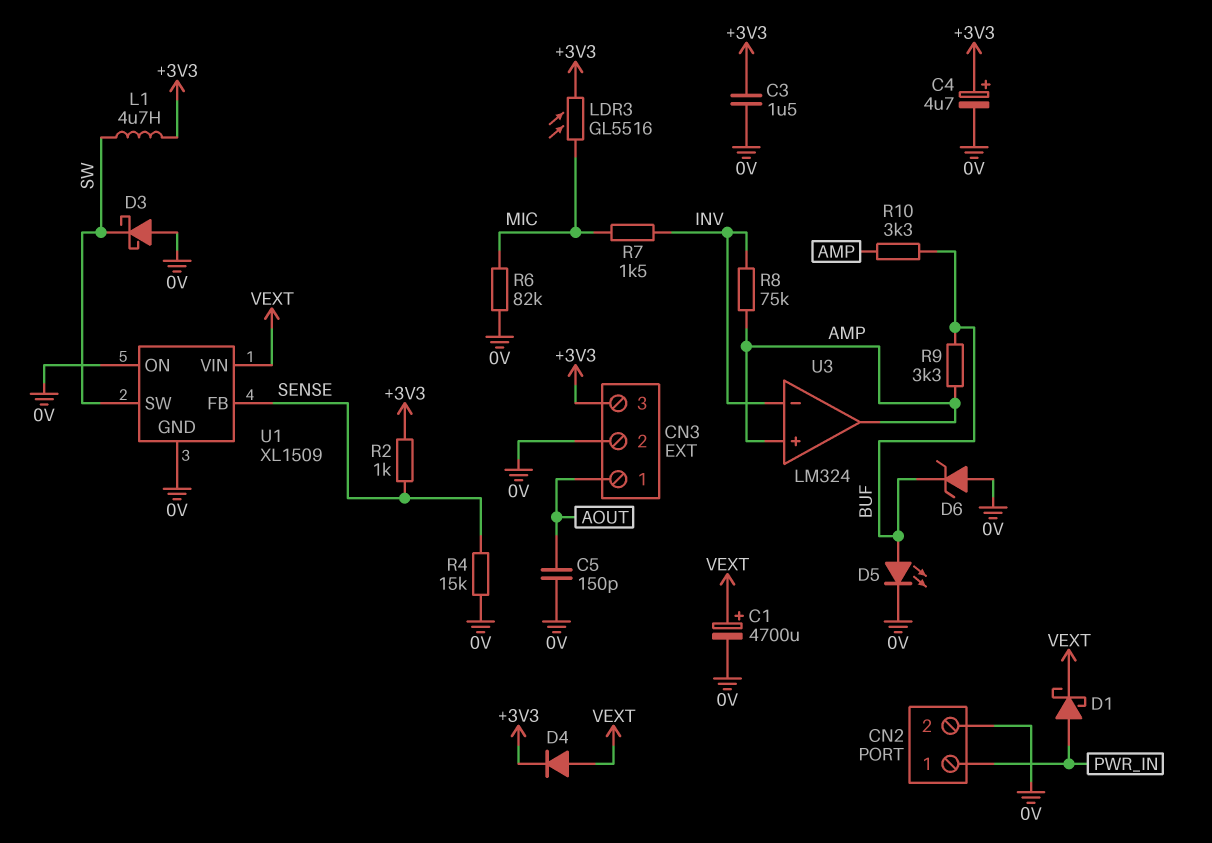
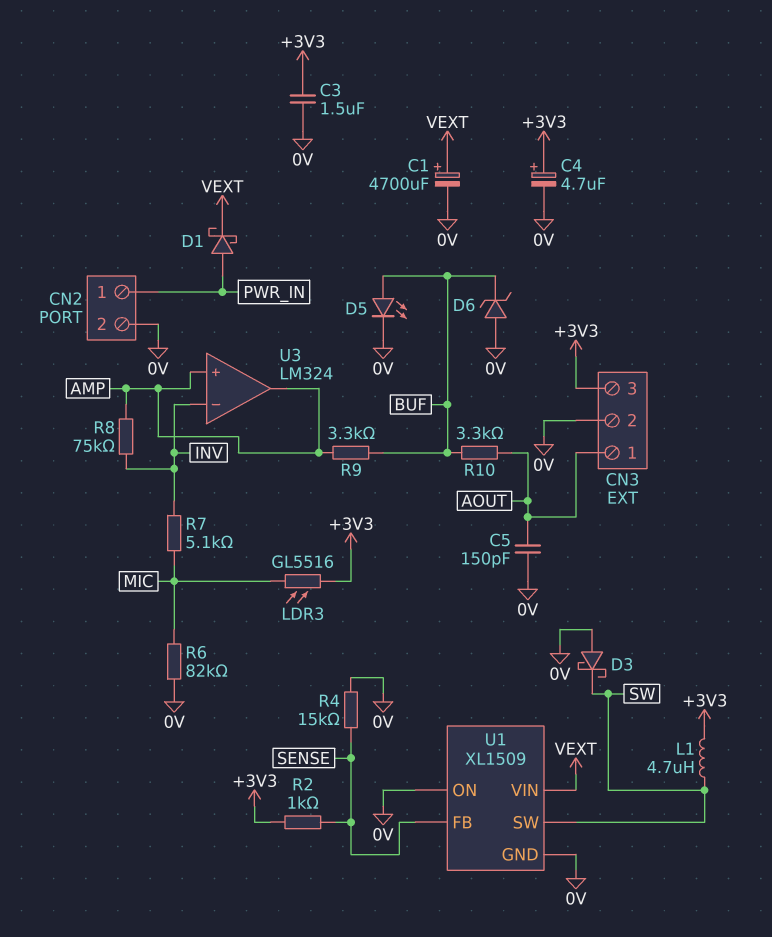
D4: diode (A VEXT, K +3V3) -> none
R7: 1.5k (INV, MIC) -> 5.1k (INV, MIC)
R10: 3.3k (AMP, BUF) -> 3.3k (AOUT, BUF)

